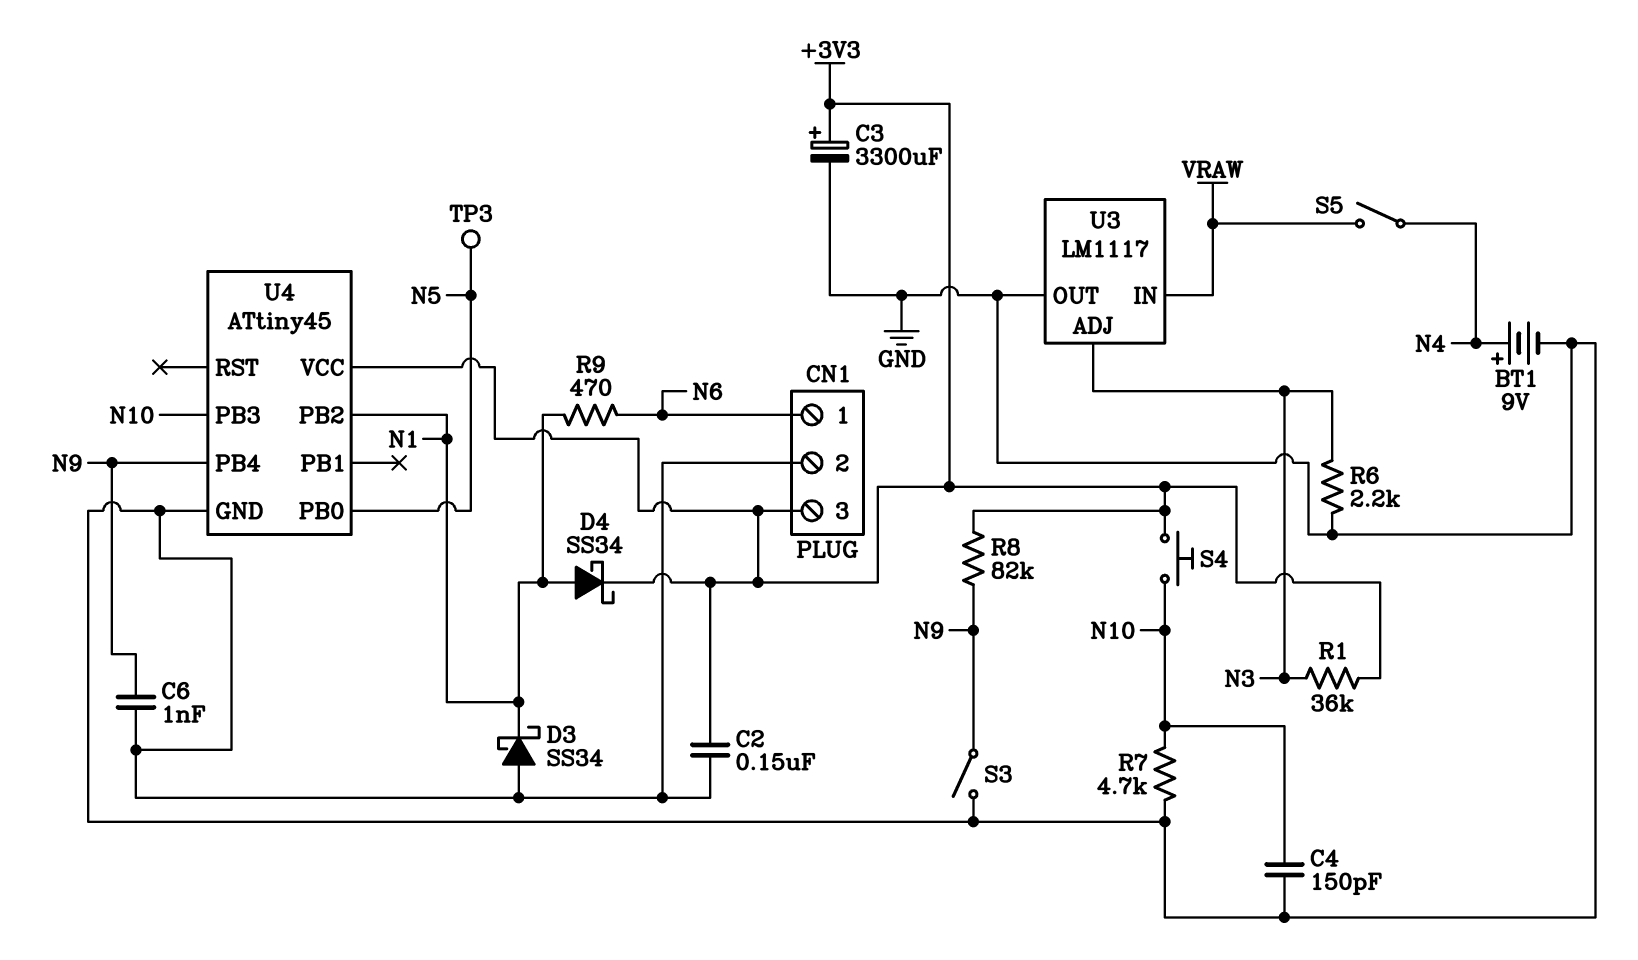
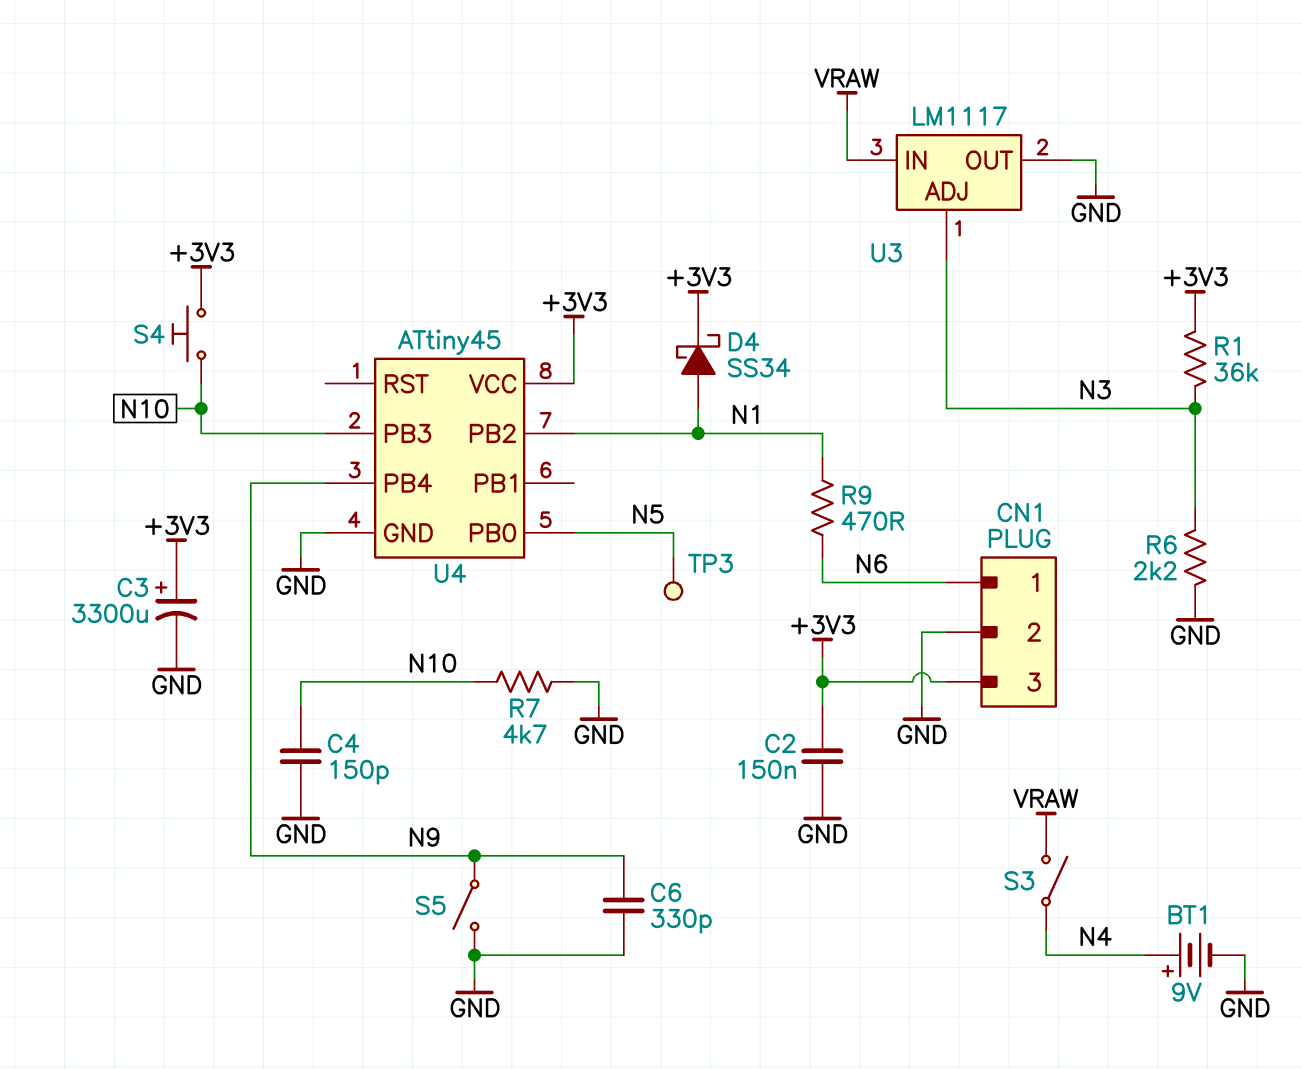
C6: 1nF (GND, N9) -> 330pF (GND, N9)
D3: schottky SS34 (A GND, K N1) -> none
R8: 82k (+3V3, N9) -> none
S3: switch (GND, N9) -> switch (N4, VRAW)
S5: switch (N4, VRAW) -> switch (GND, N9)

